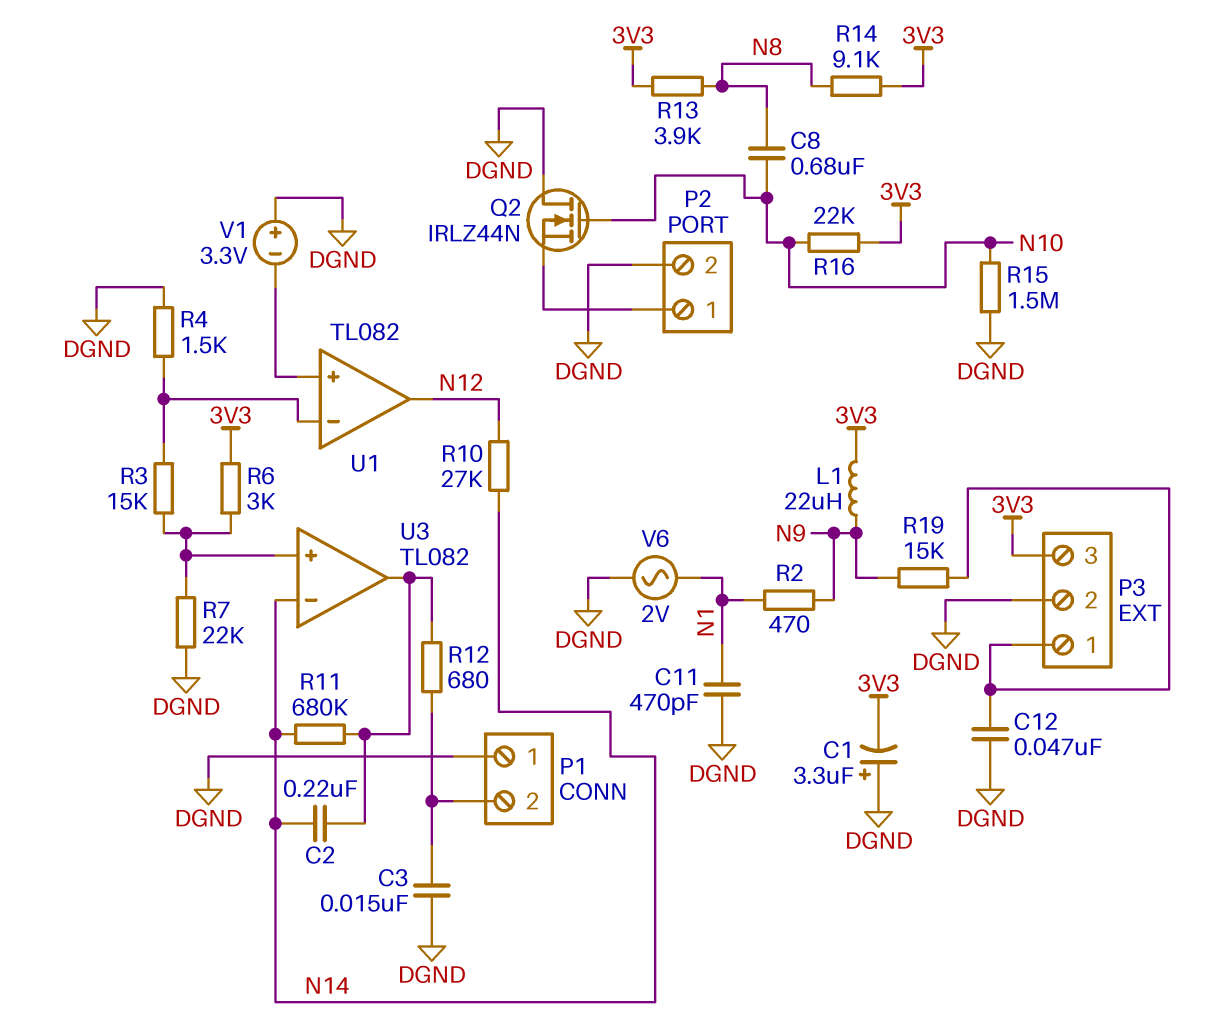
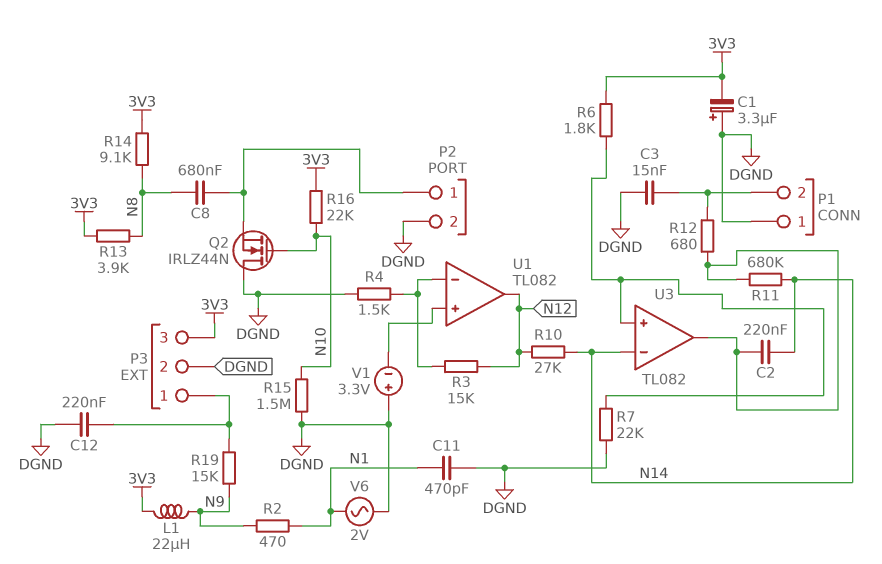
C8: 680nF (N8, N10) -> 680nF (N8, P2/1)
C12: 47nF (DGND, P3/1) -> 220nF (DGND, P3/1)
R3: 15k (U1/in-, U3/in+) -> 15k (N12, U1/in-)
R6: 3k (3V3, U3/in+) -> 1.8k (3V3, U3/in+)

